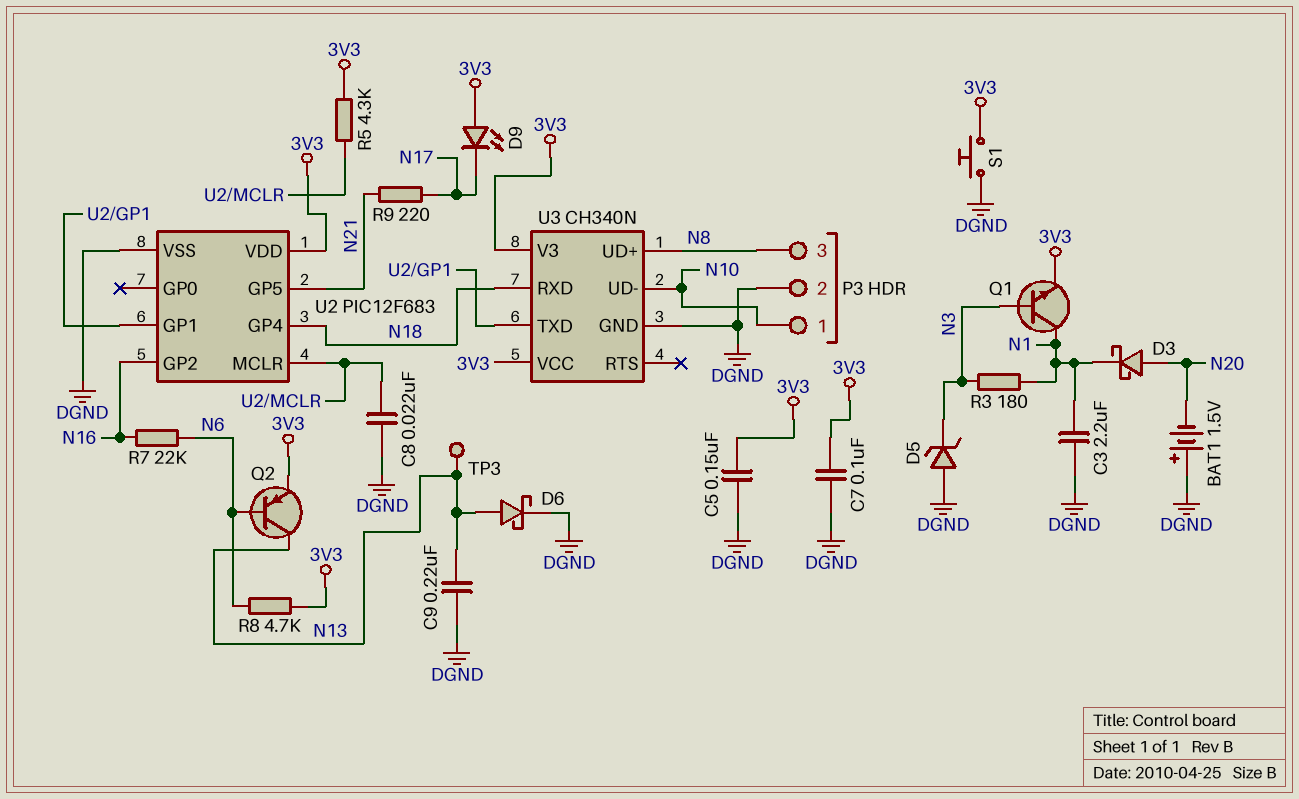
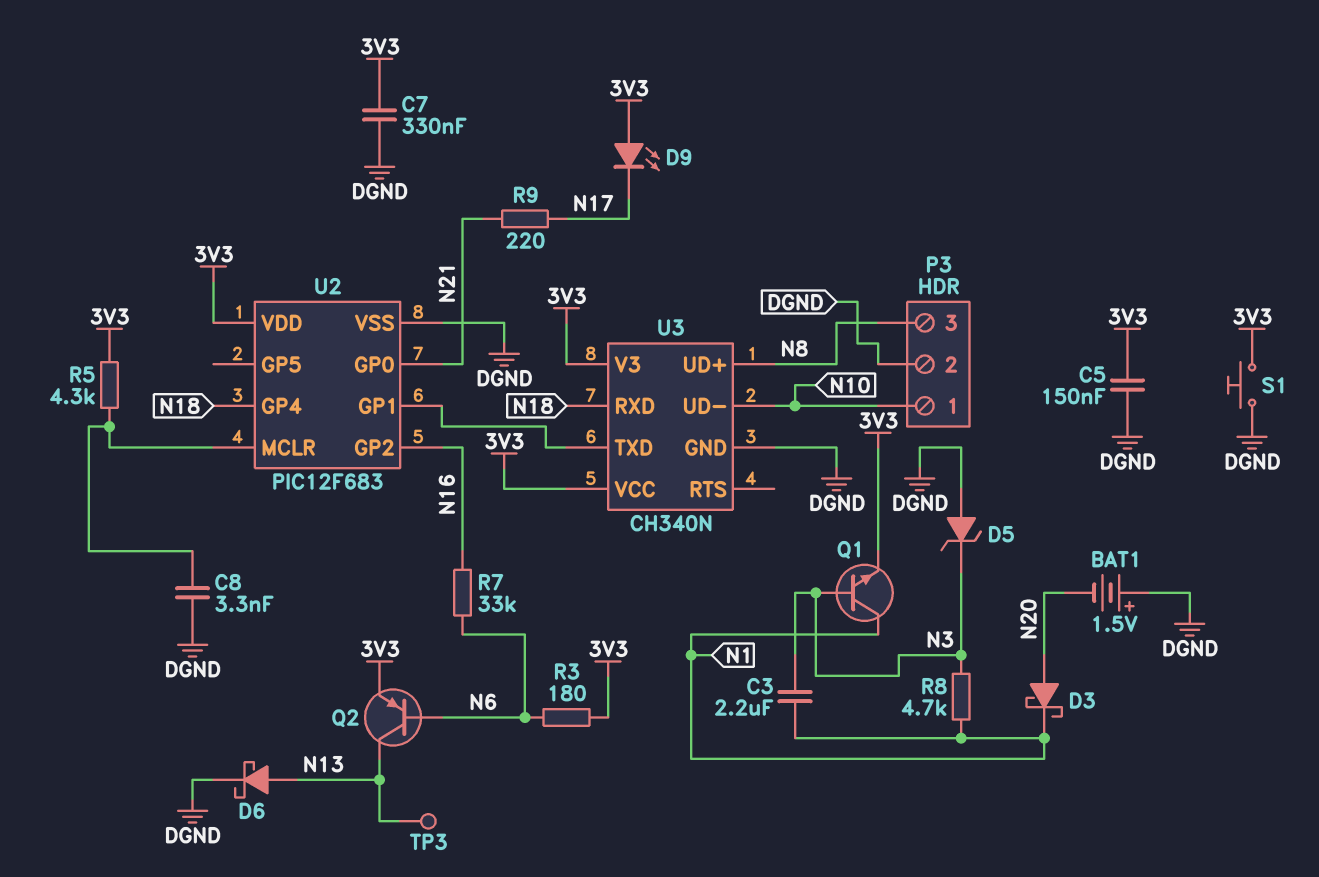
C3: 2.2uF (DGND, N1) -> 2.2uF (N1, N3)
C7: 100nF (3V3, DGND) -> 330nF (3V3, DGND)
C8: 22nF (DGND, U2/MCLR) -> 3.3nF (DGND, U2/MCLR)
C9: 220nF (DGND, N13) -> none
R3: 180 (N1, N3) -> 180 (3V3, N6)
R7: 22k (N6, N16) -> 33k (N6, N16)
R8: 4.7k (3V3, N6) -> 4.7k (N1, N3)
U2 pin GP0: none -> N21
U2 pin GP5: N21 -> none

